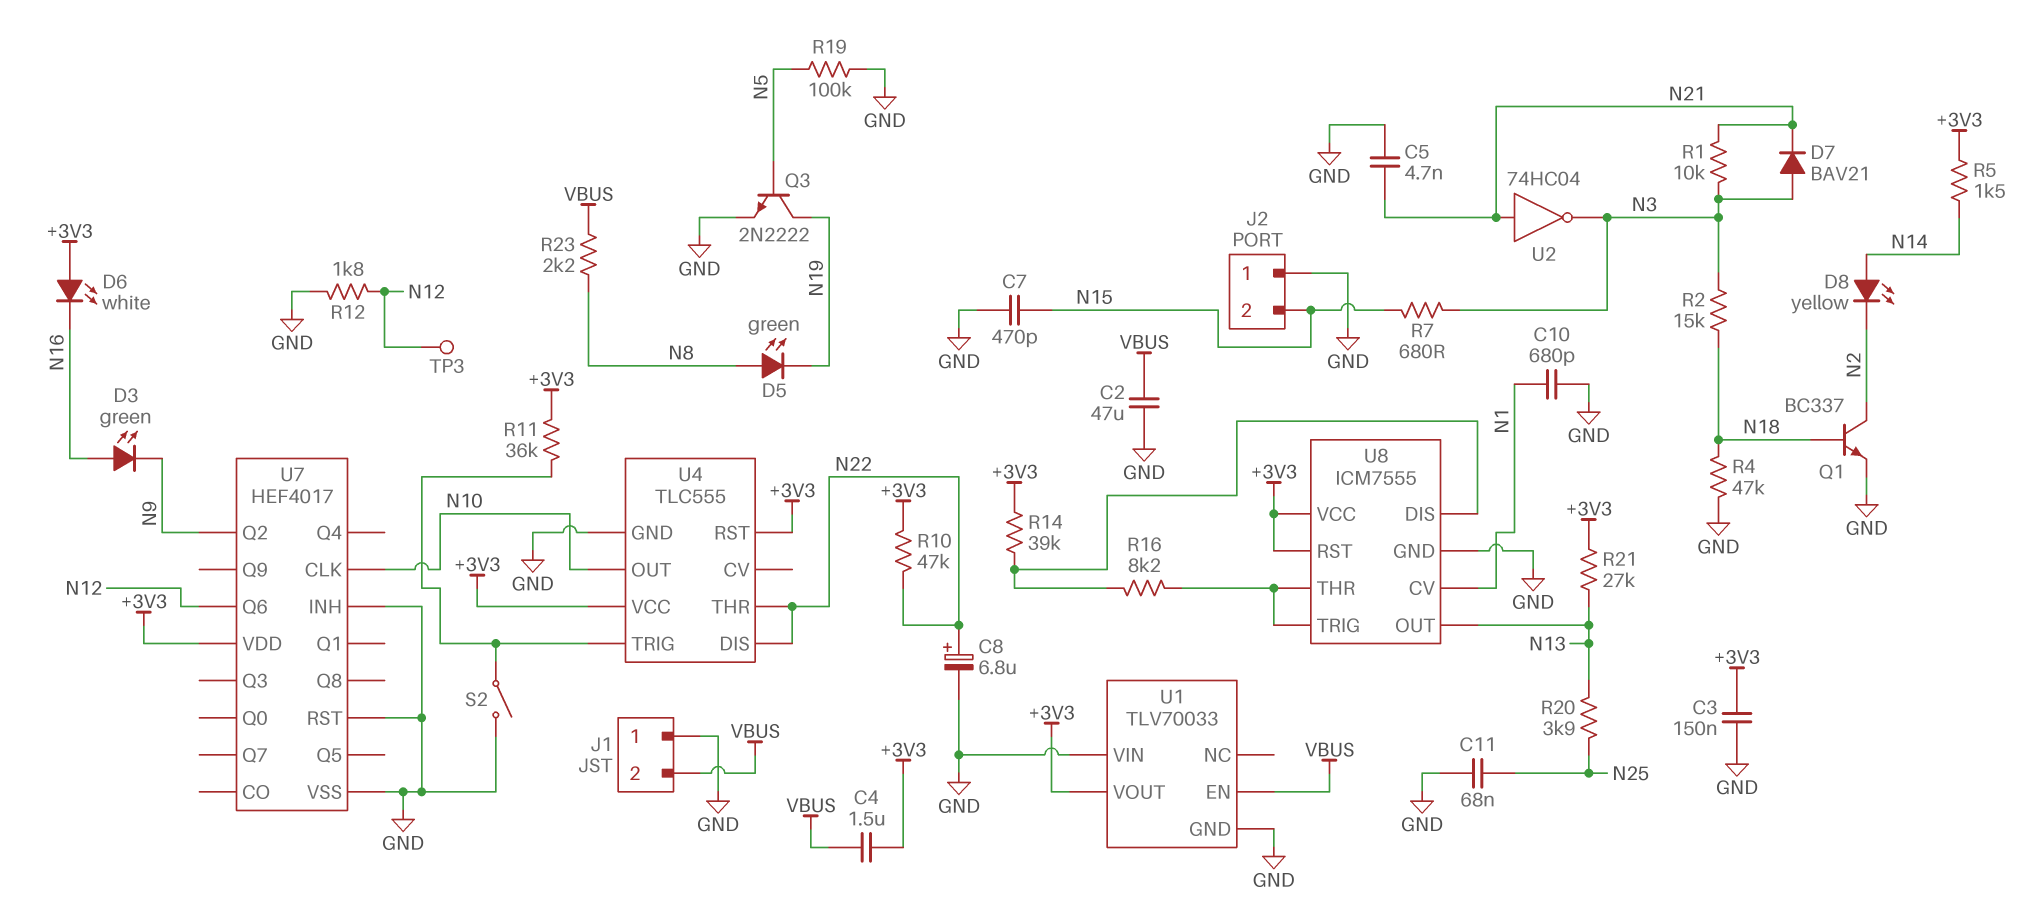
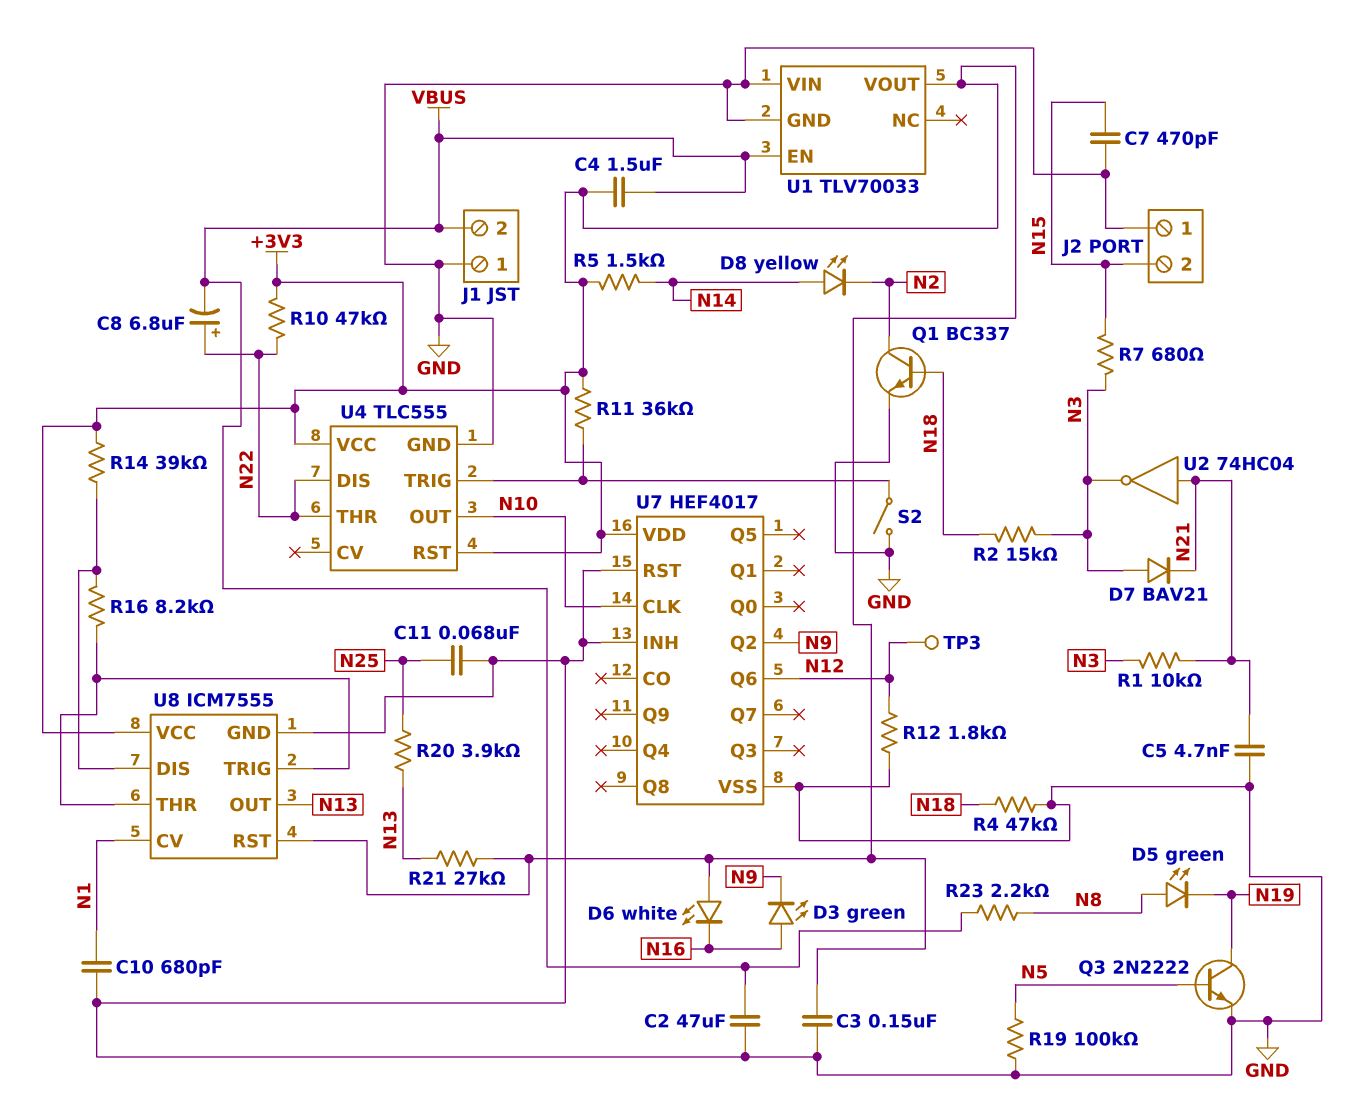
C8: 6.8uF (plus N22, minus GND) -> 6.8uF (plus N22, minus VBUS)

